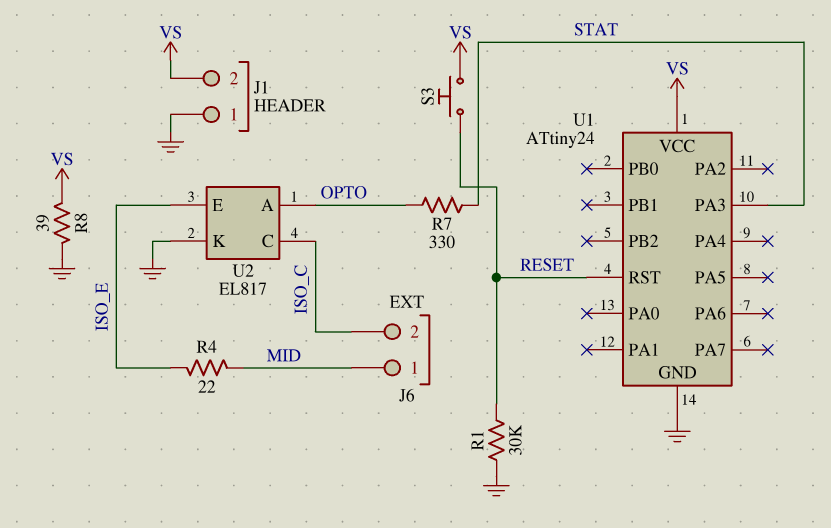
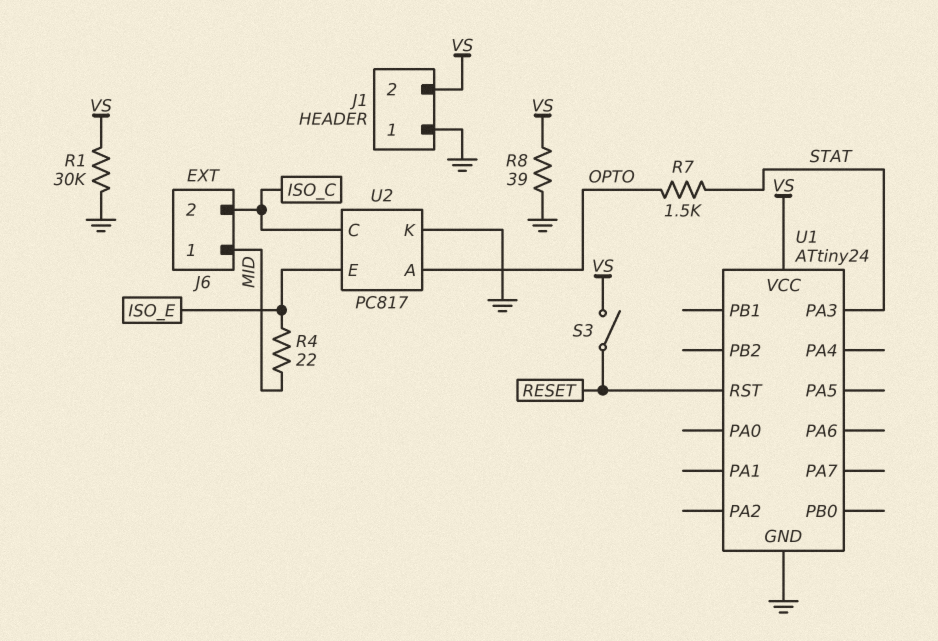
R1: 30k (GND, RESET) -> 30k (GND, VS)
R7: 330 (OPTO, STAT) -> 1.5k (OPTO, STAT)
S3: button (RESET, VS) -> switch (RESET, VS)
U2: EL817 -> PC817

